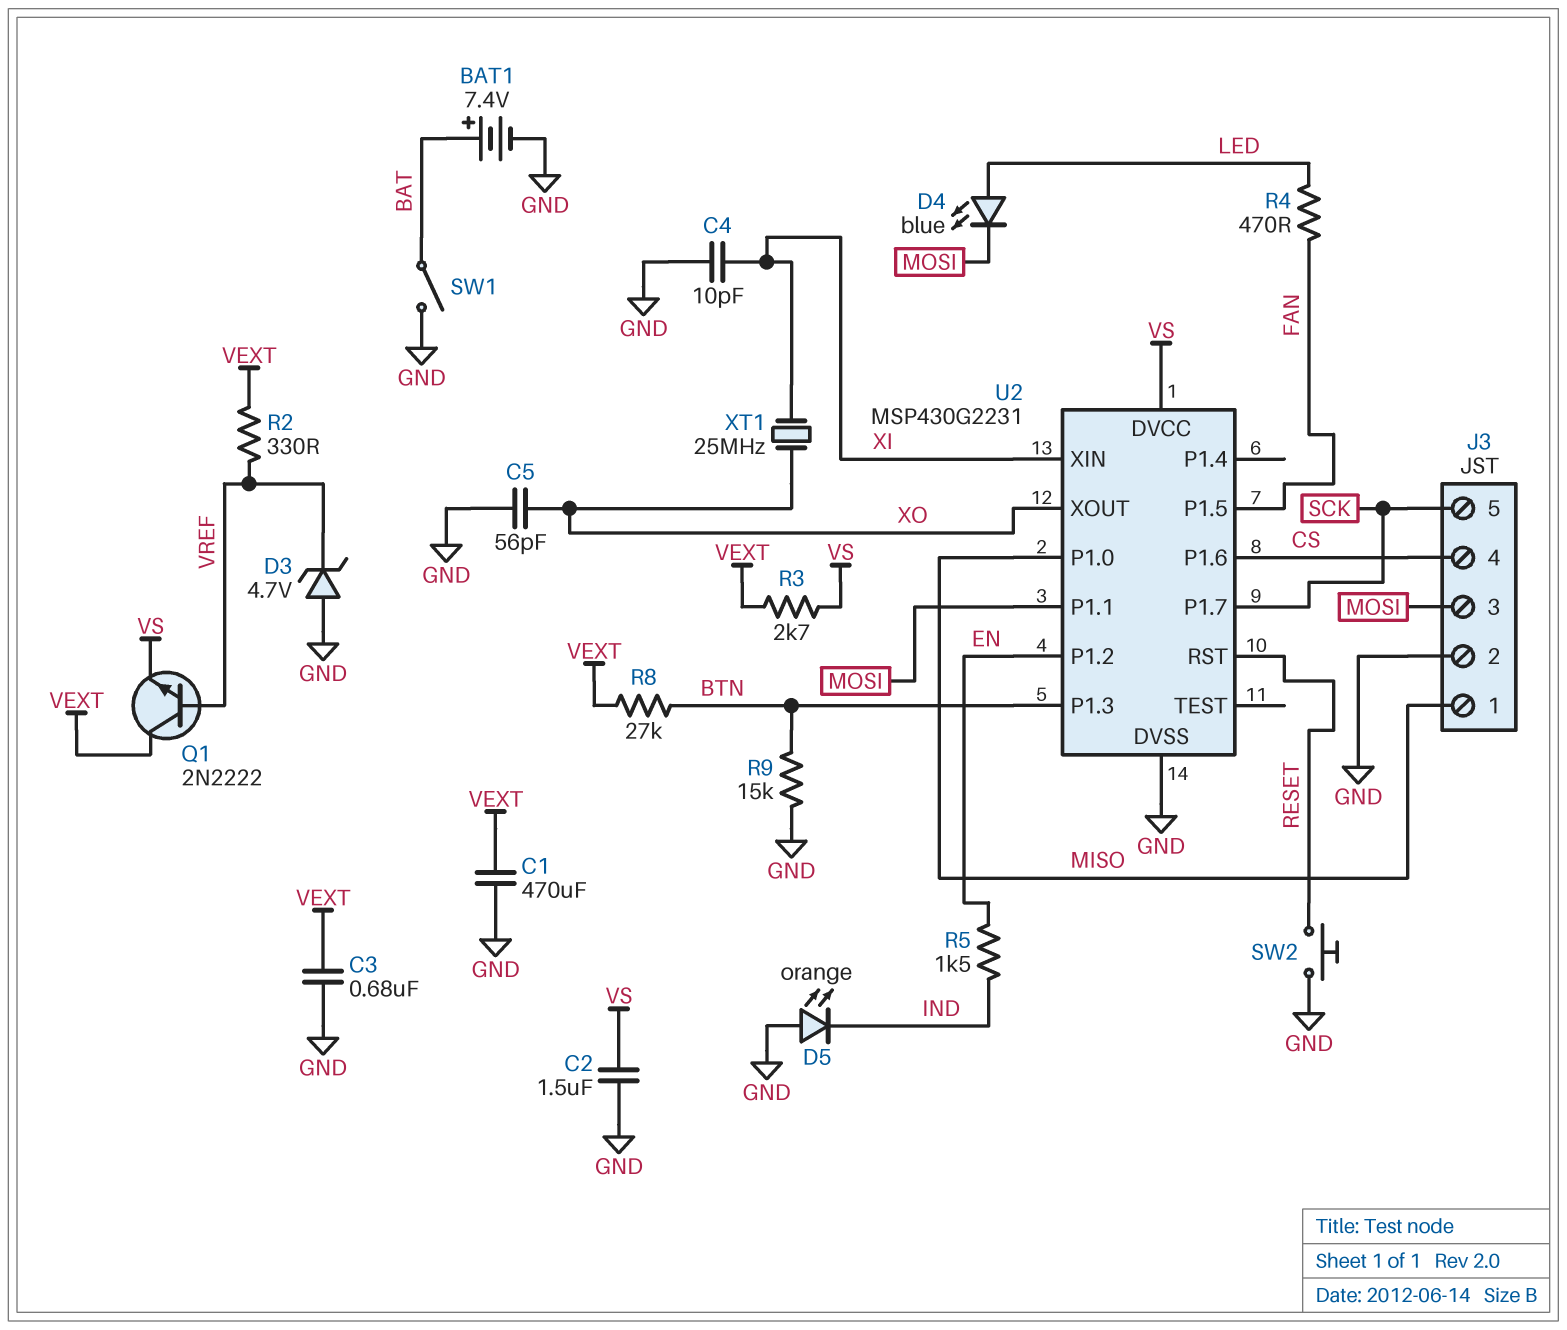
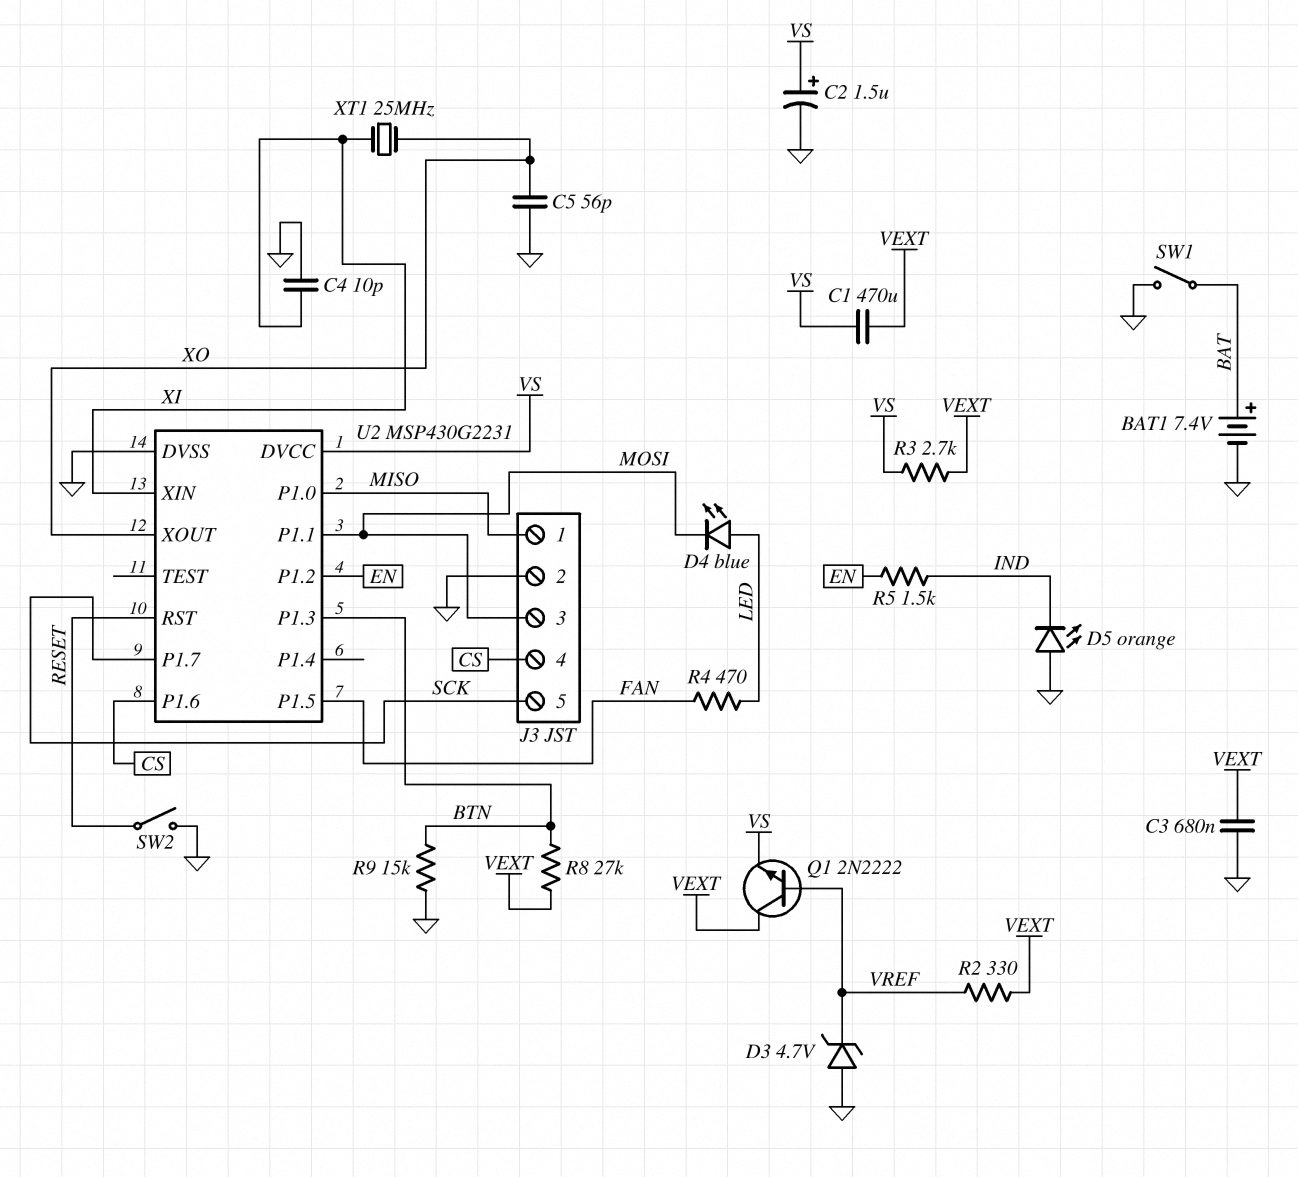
C1: 470uF (GND, VEXT) -> 470uF (VEXT, VS)
C2: 1.5uF (GND, VS) -> 1.5uF (plus VS, minus GND)
SW2: button (GND, RESET) -> switch (GND, RESET)

